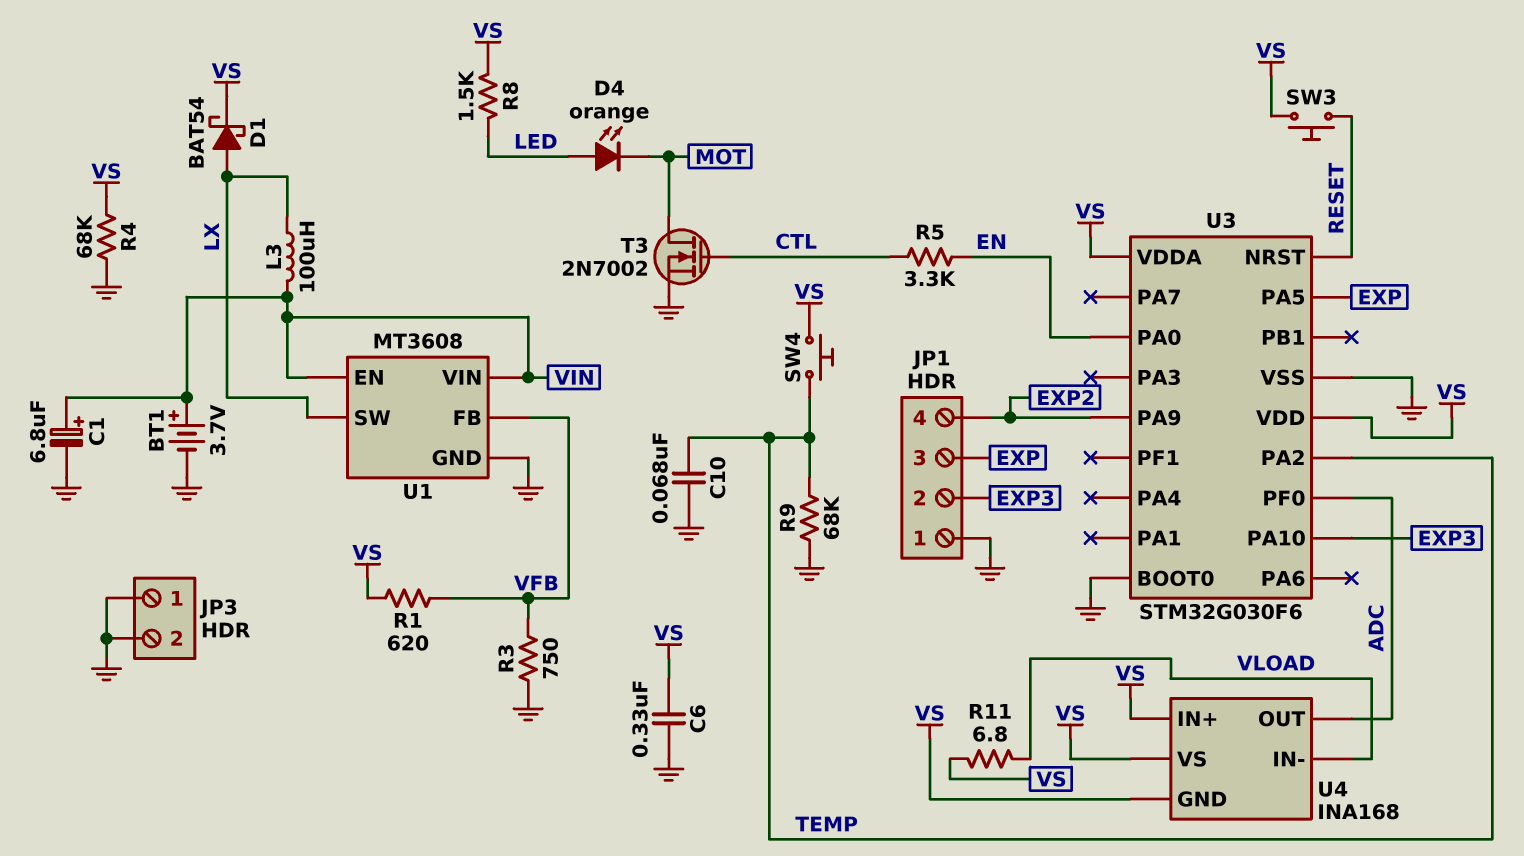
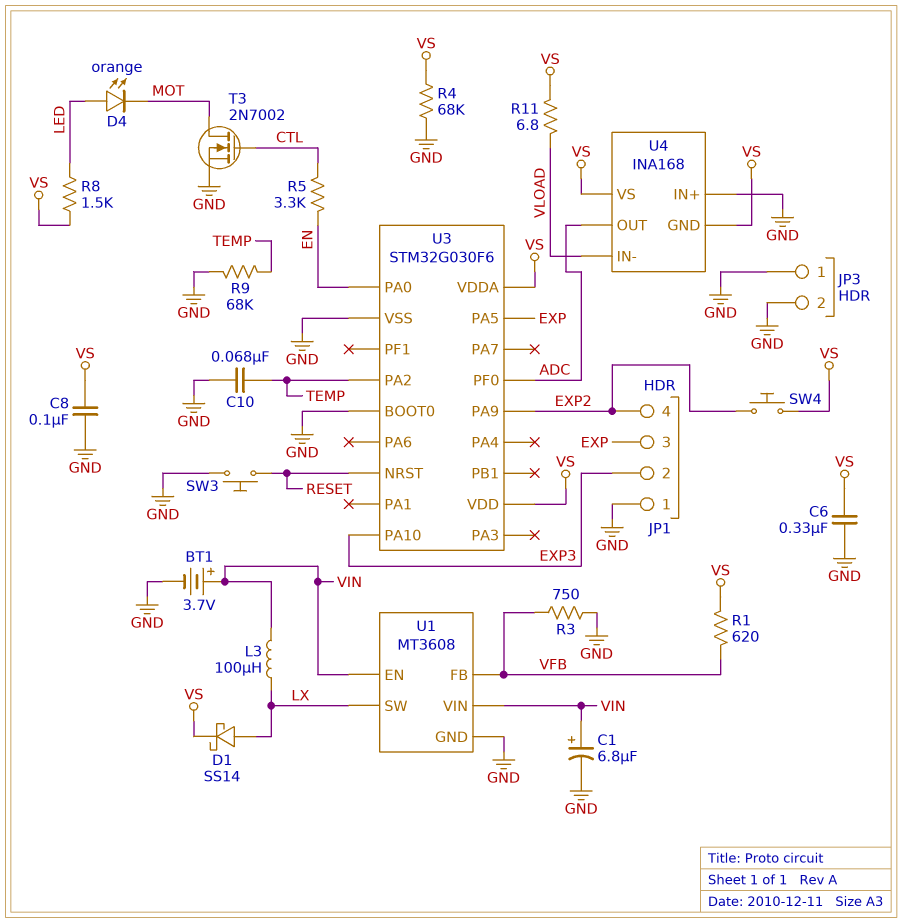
C8: none -> 100nF (GND, VS)
D1: schottky BAT54 (A LX, K VS) -> schottky SS14 (A LX, K VS)
SW3: button (RESET, VS) -> button (GND, RESET)
SW4: button (TEMP, VS) -> button (EXP2, VS)
U4 pin IN+: VS -> GND

